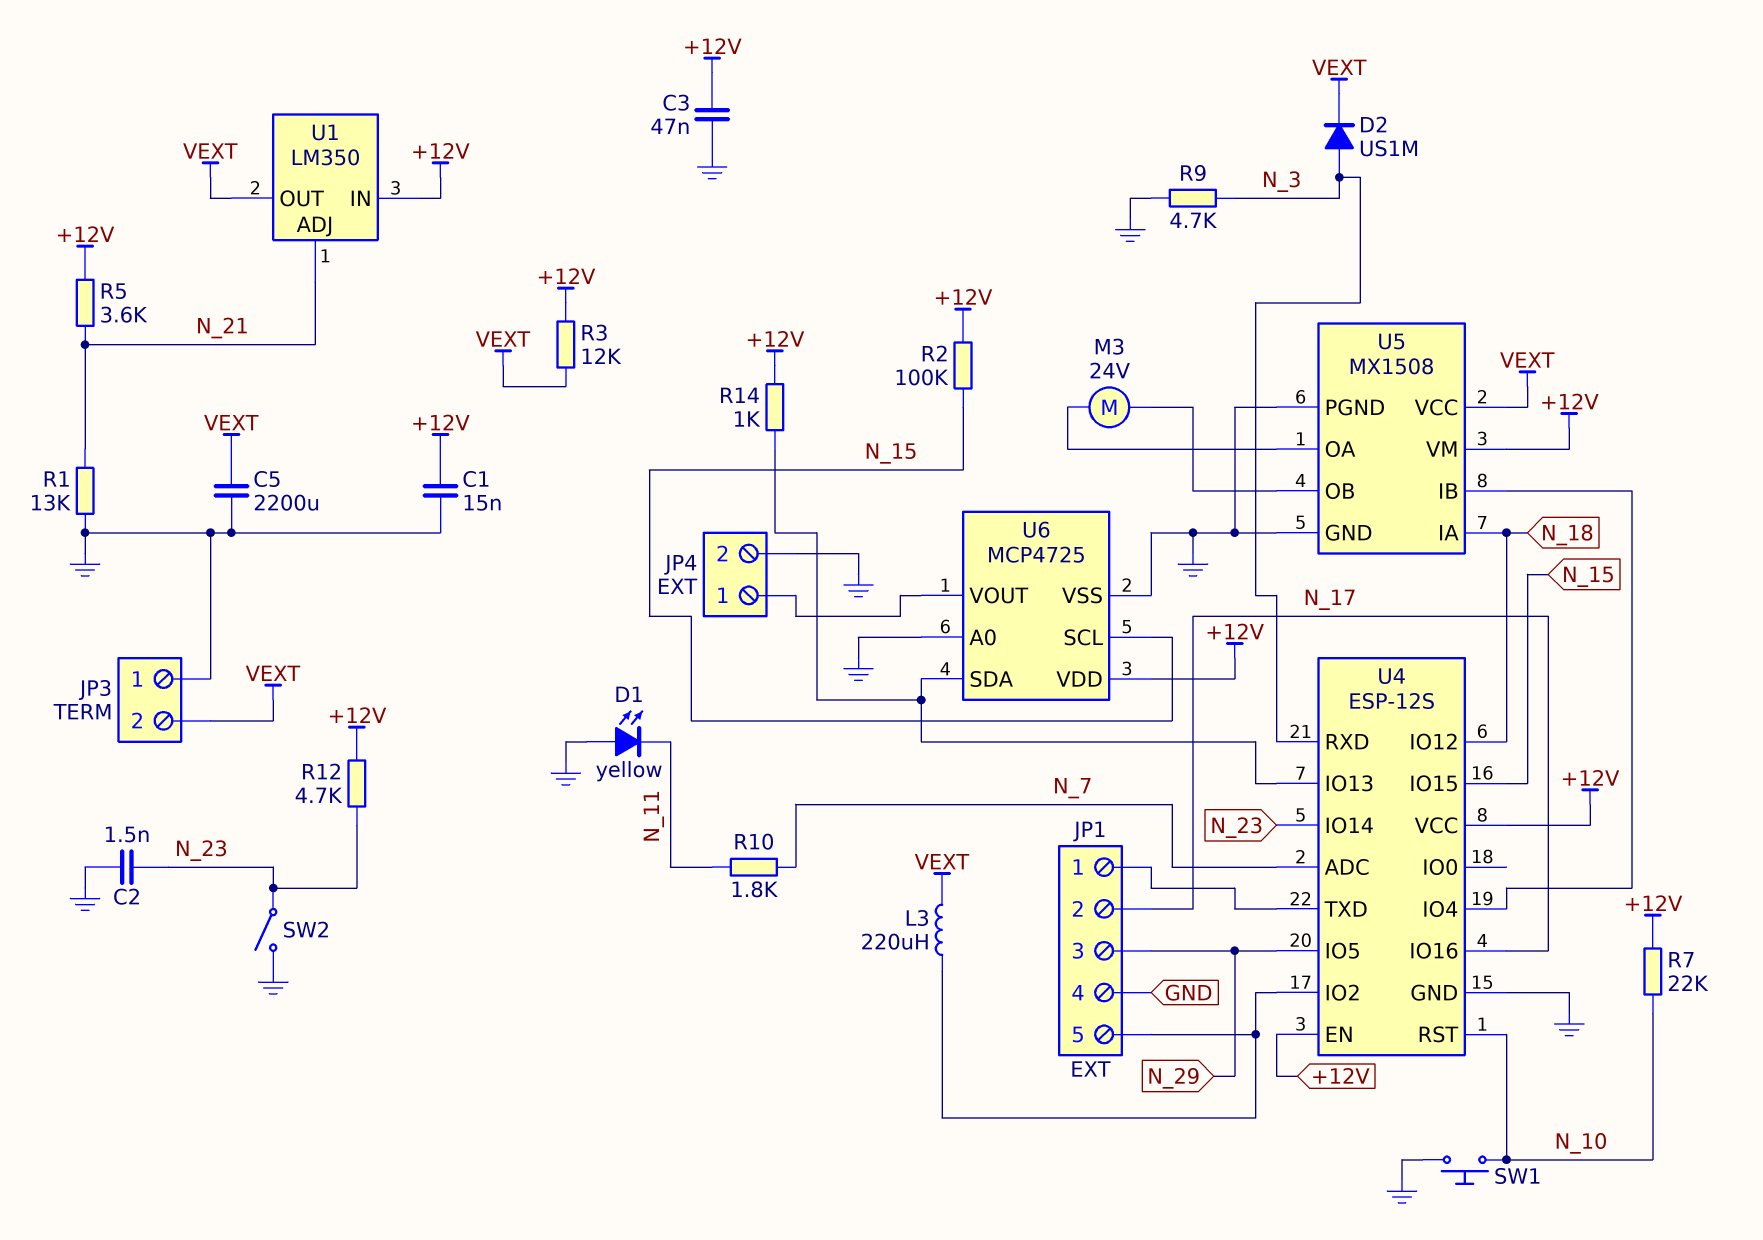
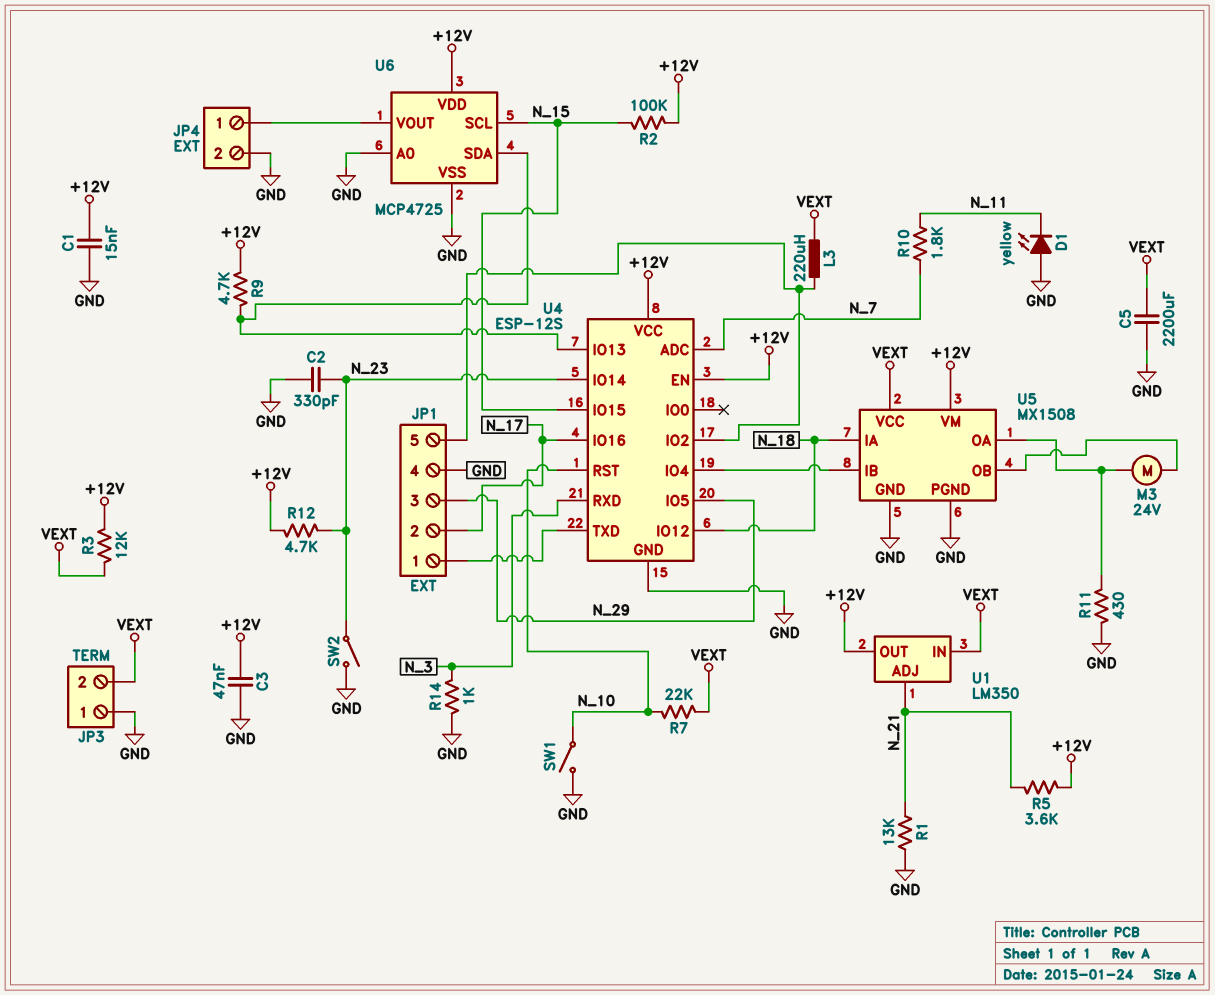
C2: 1.5nF (GND, N_23) -> 330pF (GND, N_23)
D2: diode US1M (A N_3, K VEXT) -> none
R7: 22k (+12V, N_10) -> 22k (N_10, VEXT)
R9: 4.7k (GND, N_3) -> 4.7k (+12V, U4/IO13)
R11: none -> 430 (GND, U5/OA)
R14: 1k (+12V, U4/IO13) -> 1k (GND, N_3)
SW1: button (GND, N_10) -> switch (GND, N_10)
U1 pin IN: +12V -> VEXT
U1 pin OUT: VEXT -> +12V

